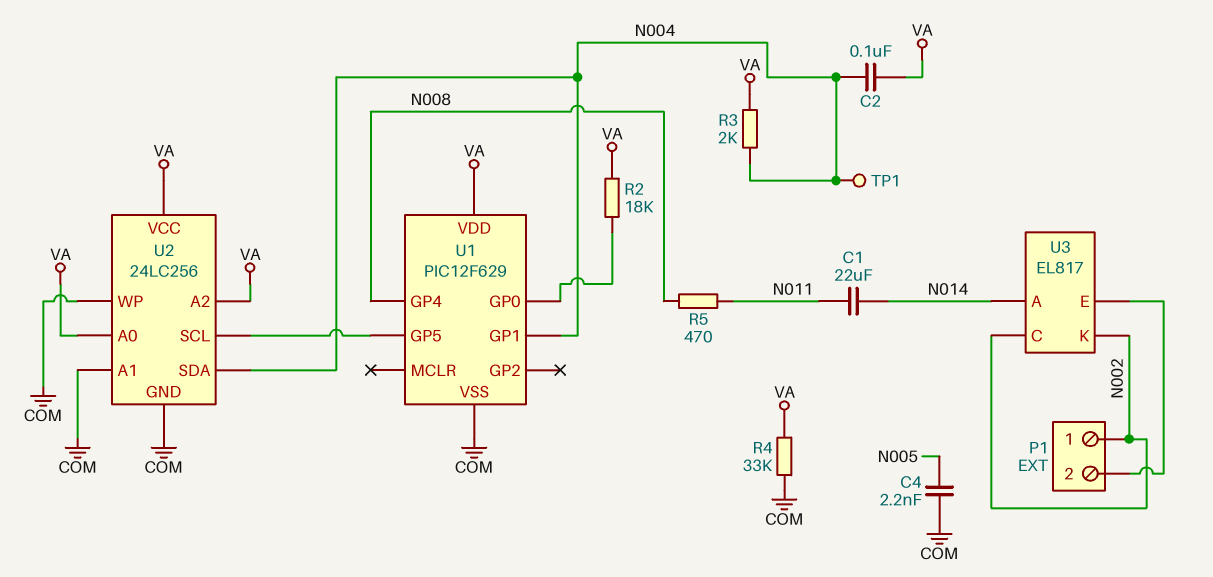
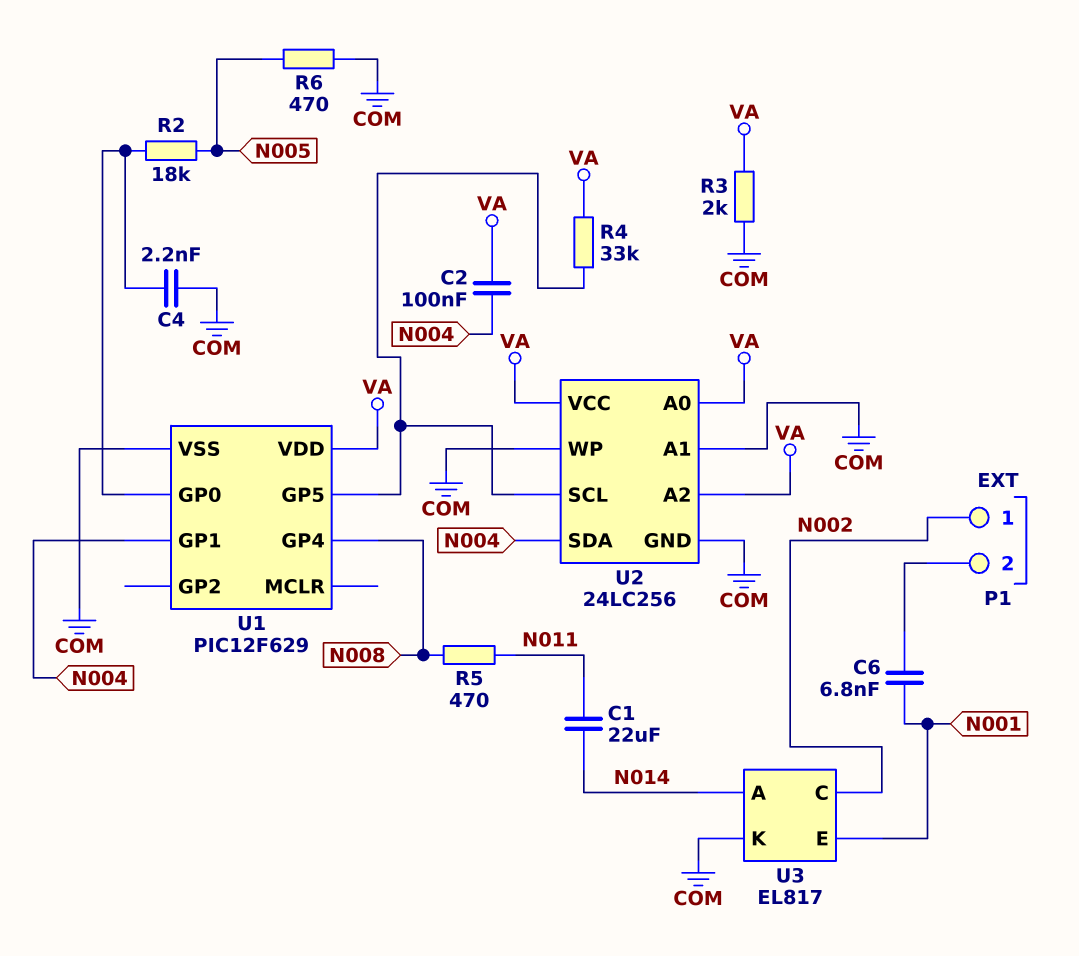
C4: 2.2nF (COM, N005) -> 2.2nF (COM, U1/GP0)
C6: none -> 6.8nF (N001, P1/2)
R2: 18k (U1/GP0, VA) -> 18k (N005, U1/GP0)
R3: 2k (N004, VA) -> 2k (COM, VA)
R4: 33k (COM, VA) -> 33k (U1/GP5, VA)
R6: none -> 470 (COM, N005)
TP1: test point (N004) -> none
U3 pin E: P1/2 -> N001
U3 pin K: N002 -> COM

